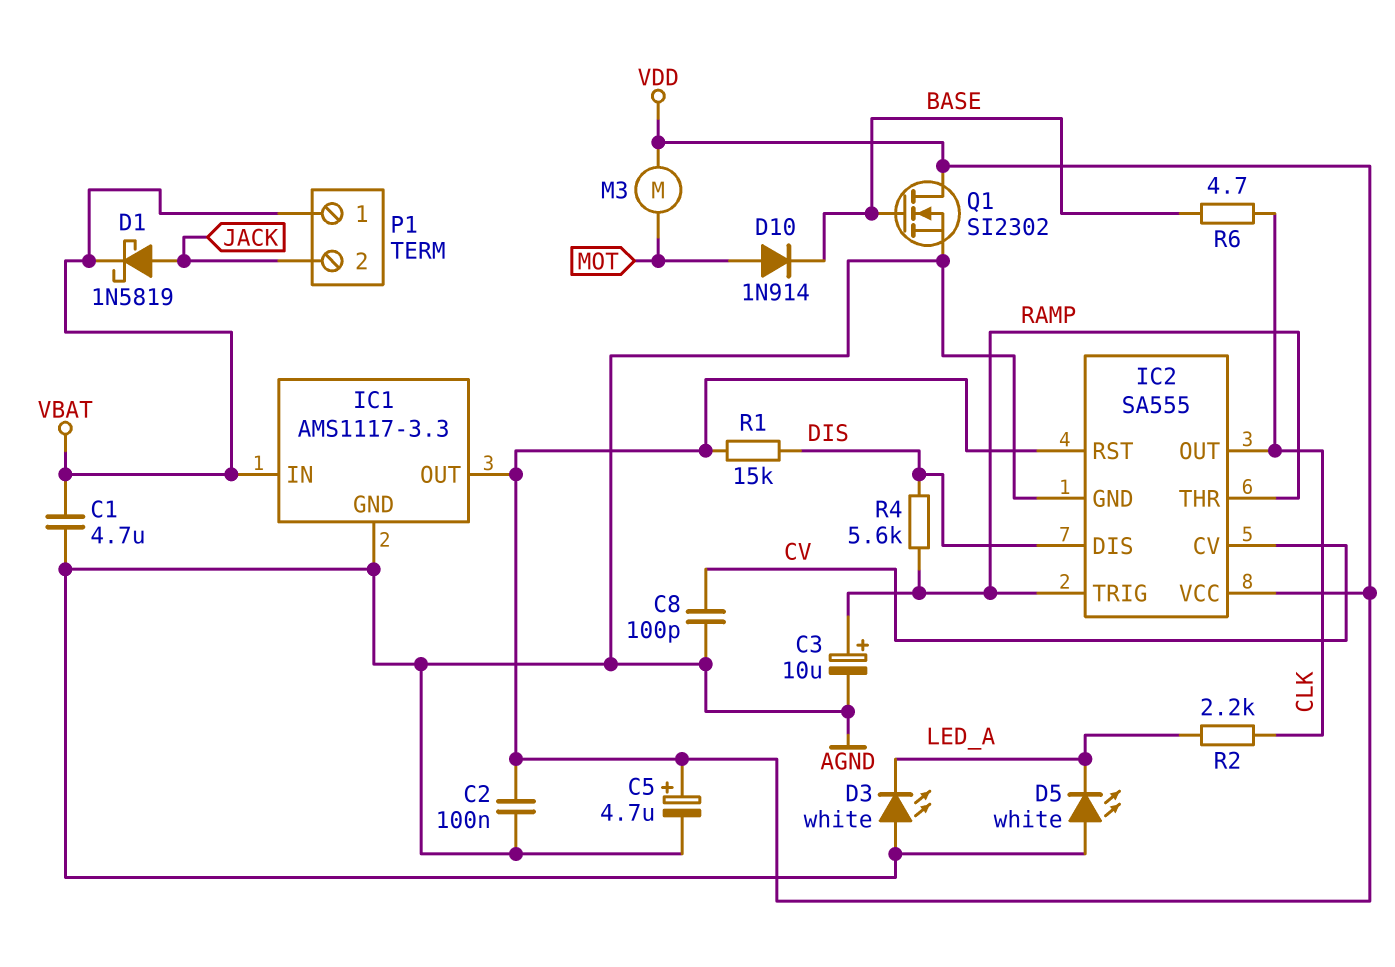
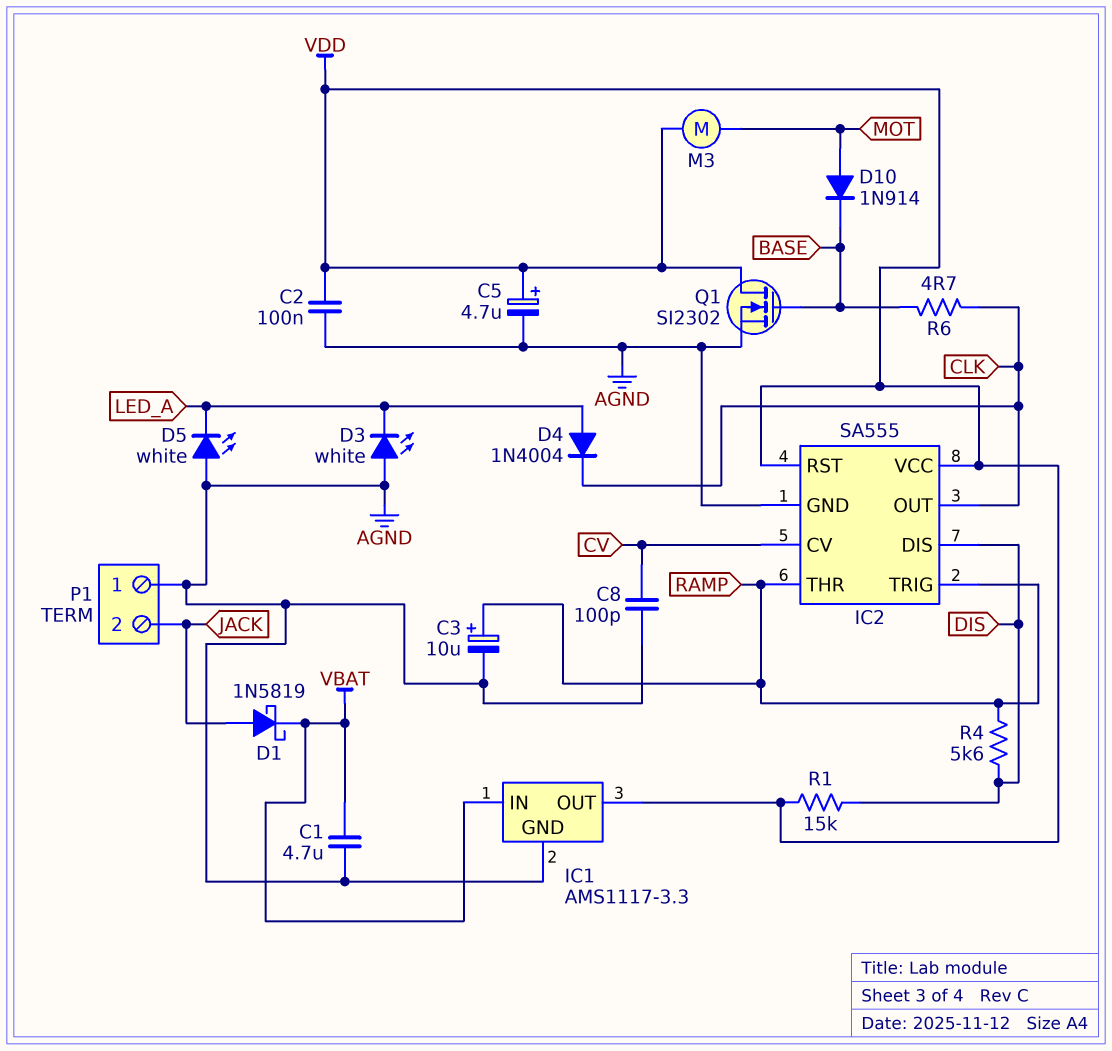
D4: none -> diode 1N4004 (A LED_A, K CLK)
P1 pin 1: VBAT -> AGND
R2: 2.2k (CLK, LED_A) -> none

